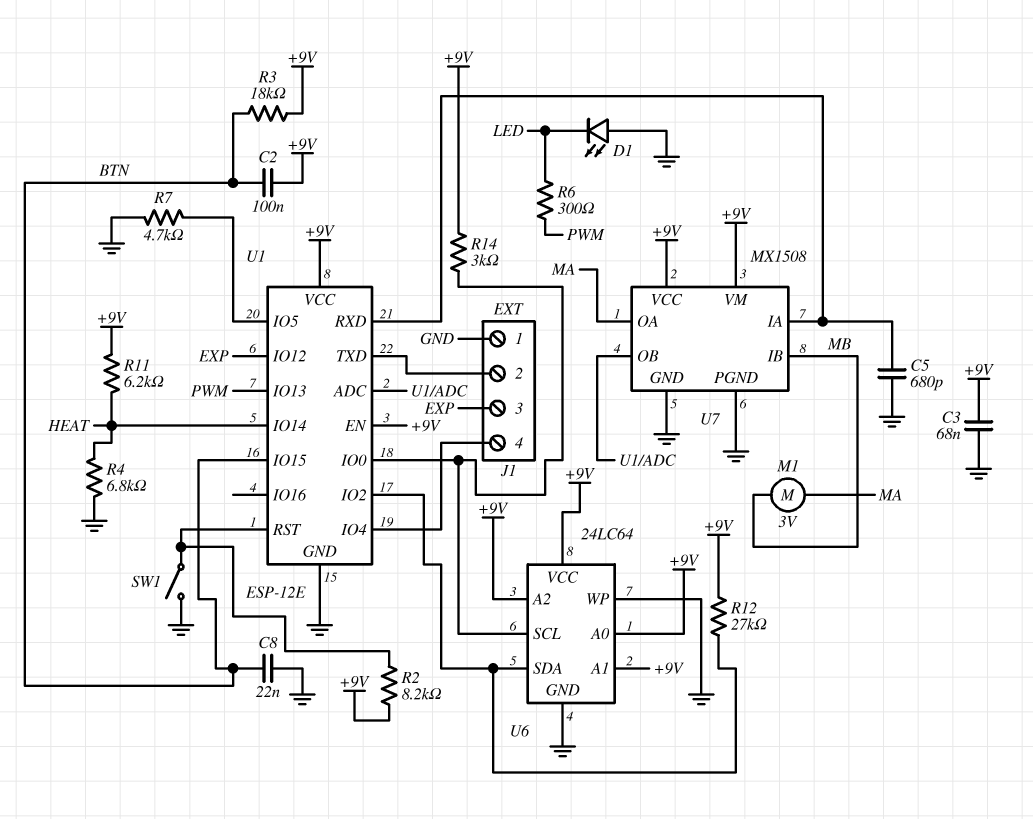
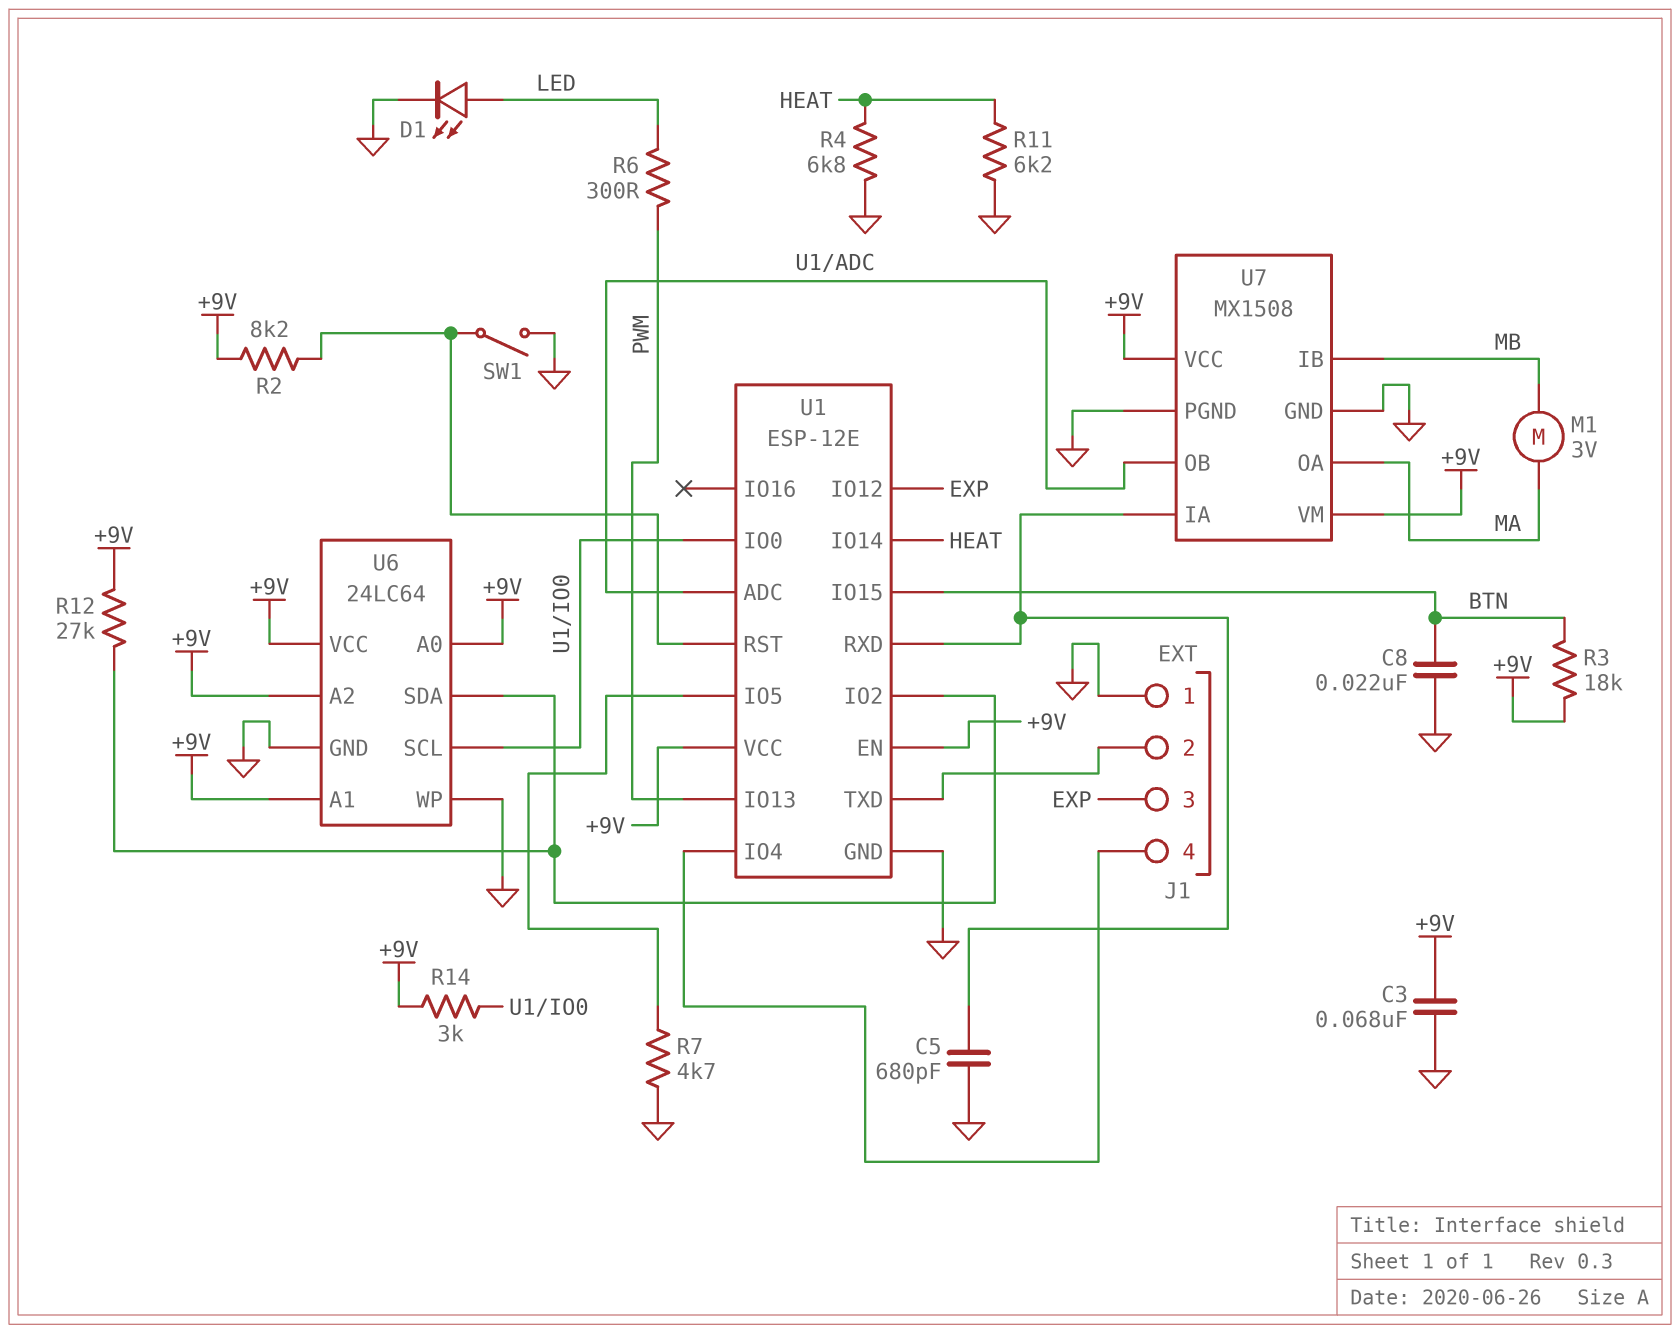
C2: 100nF (+9V, BTN) -> none
D1: LED (A GND, K LED) -> LED (A LED, K GND)
R11: 6.2k (+9V, HEAT) -> 6.2k (GND, HEAT)

